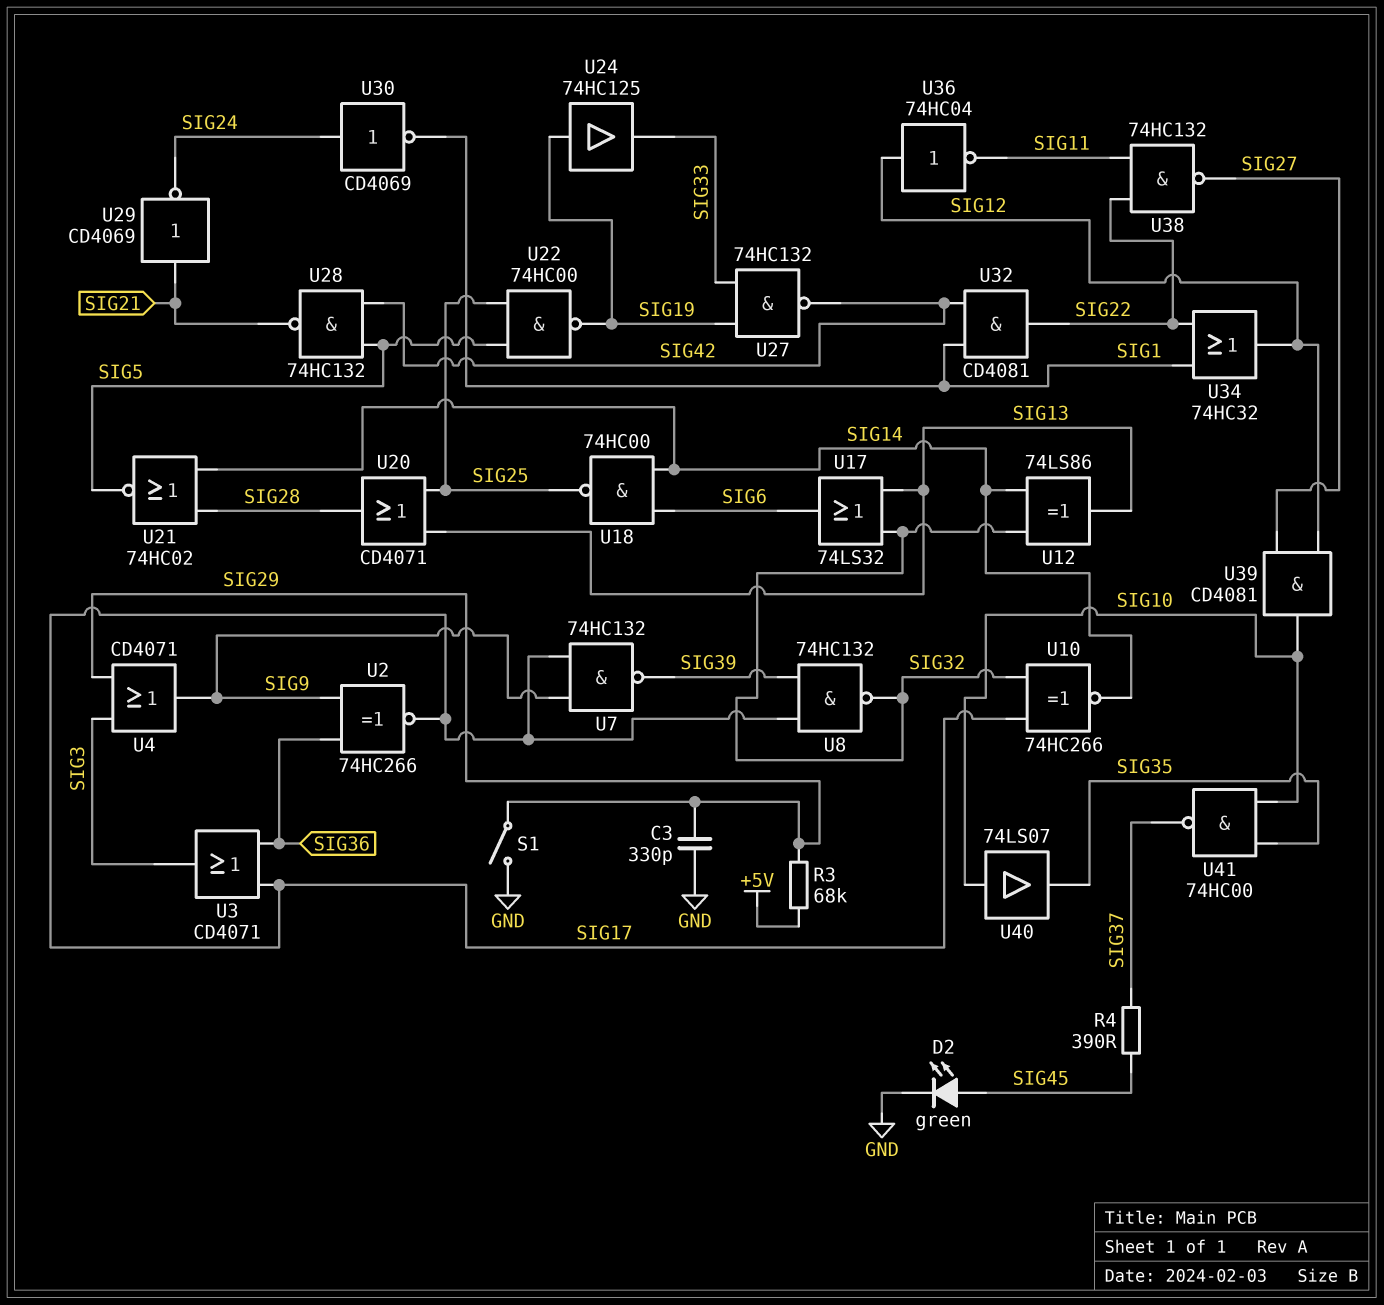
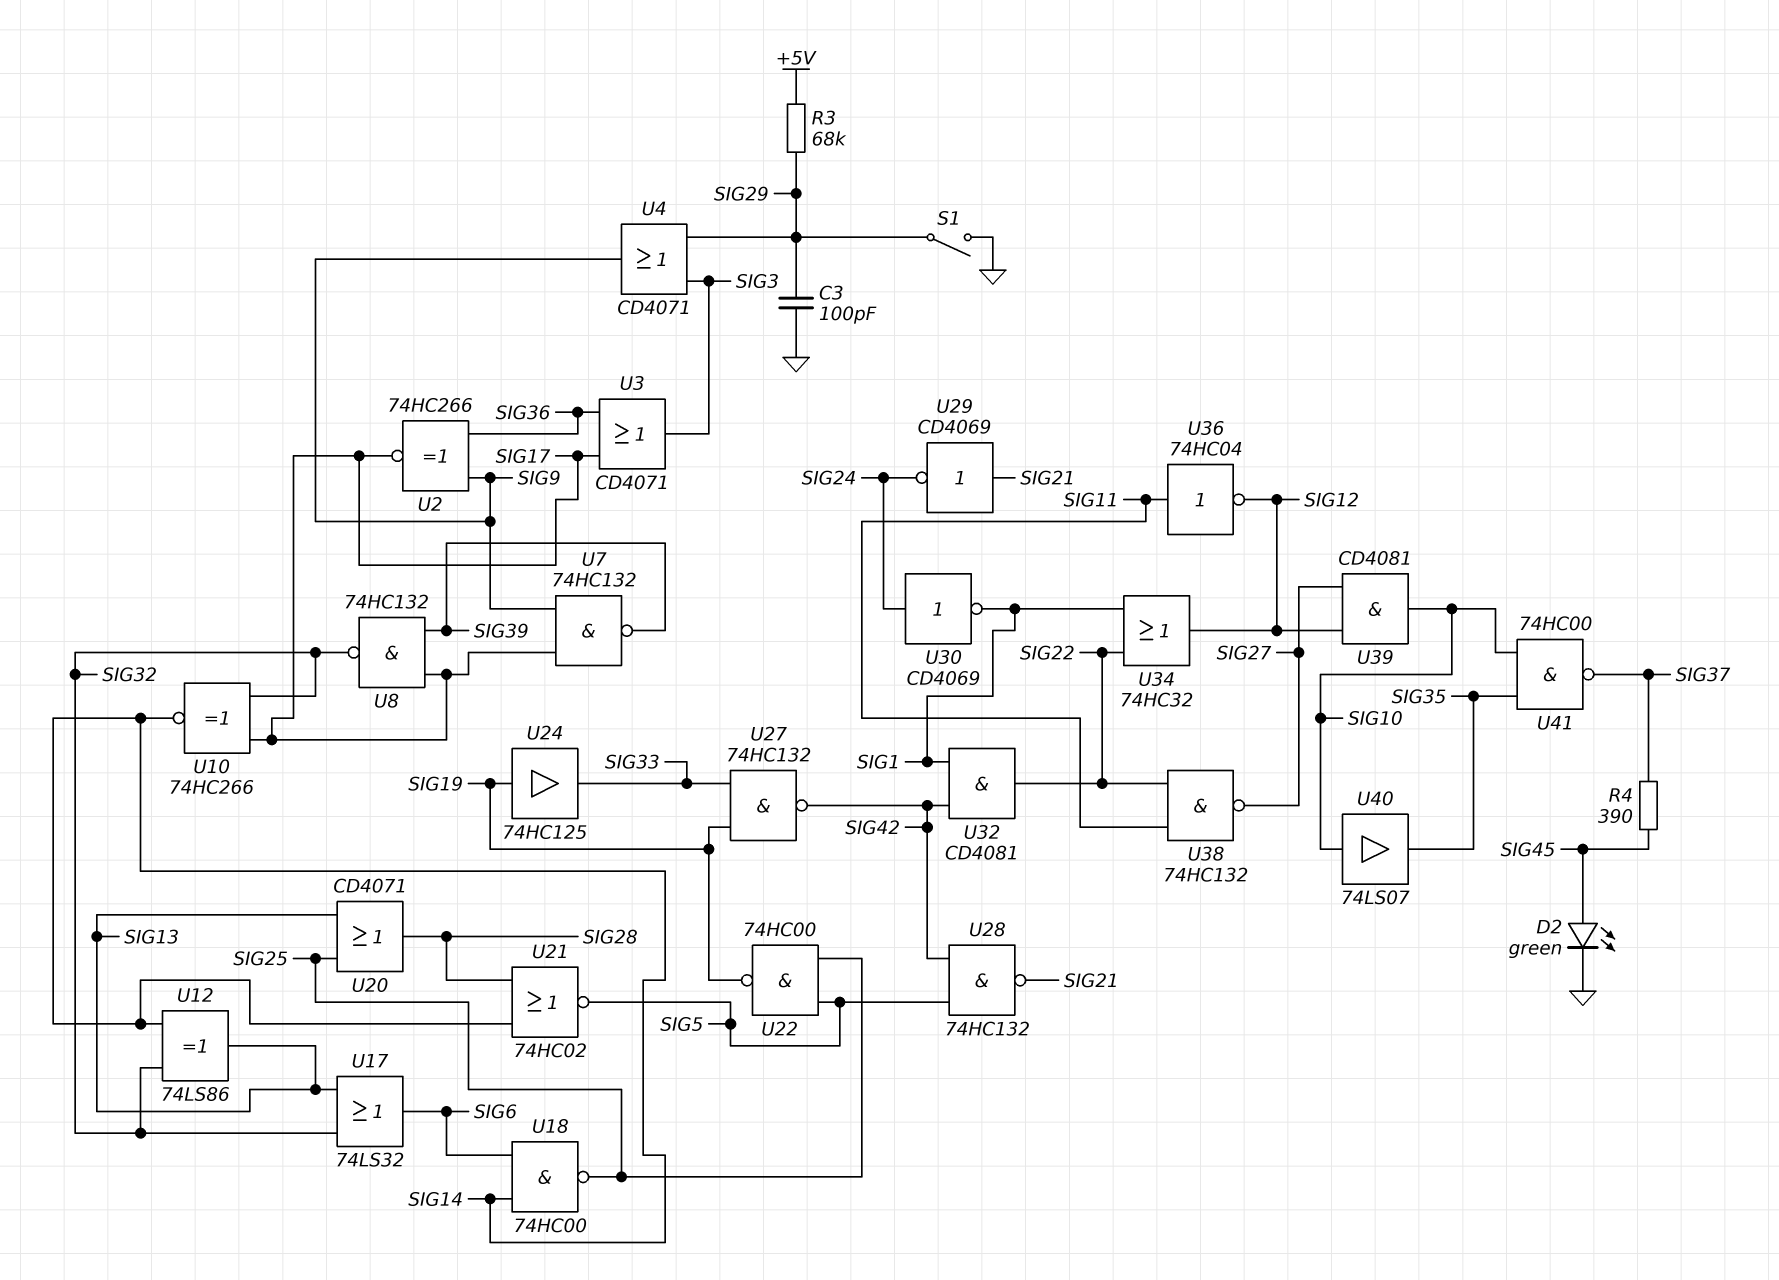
C3: 330pF (GND, SIG29) -> 100pF (GND, SIG29)
U36: NOT 74HC04 (in SIG12, out SIG11) -> NOT 74HC04 (in SIG11, out SIG12)

